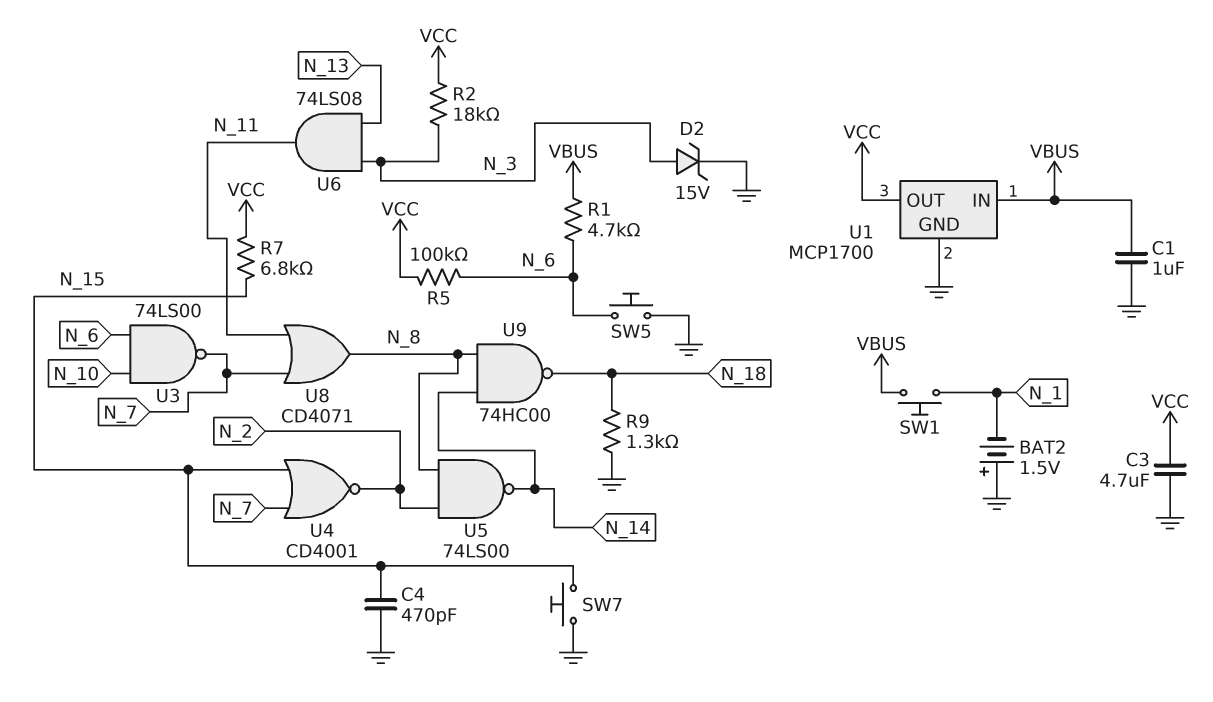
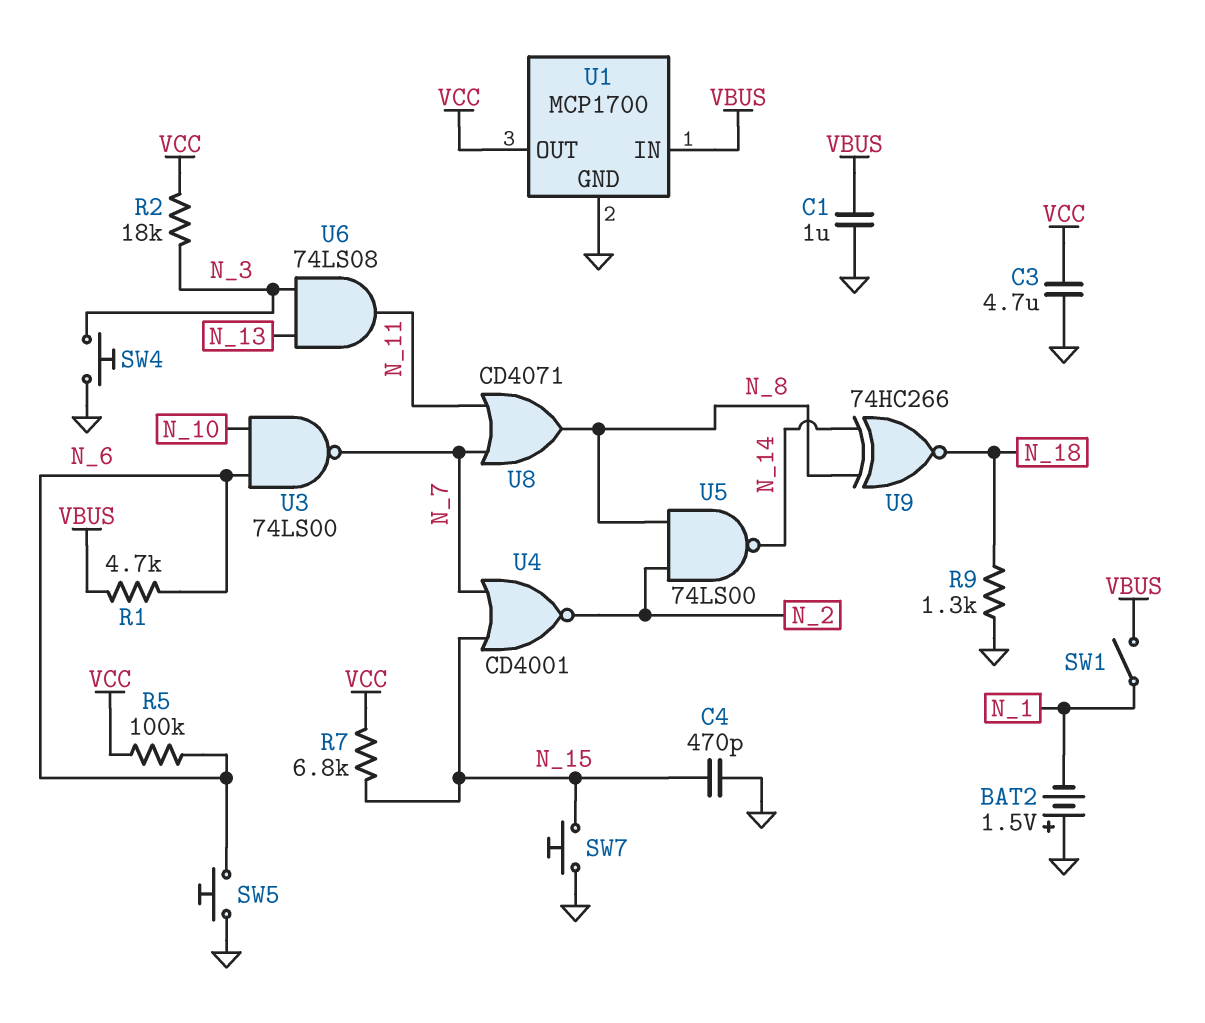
D2: zener 15V (A N_3, K GND) -> none
SW1: button (N_1, VBUS) -> switch (N_1, VBUS)
SW4: none -> button (GND, N_3)
U9: NAND 74HC00 (in N_8, in N_14, out N_18) -> XNOR 74HC266 (in N_8, in N_14, out N_18)

